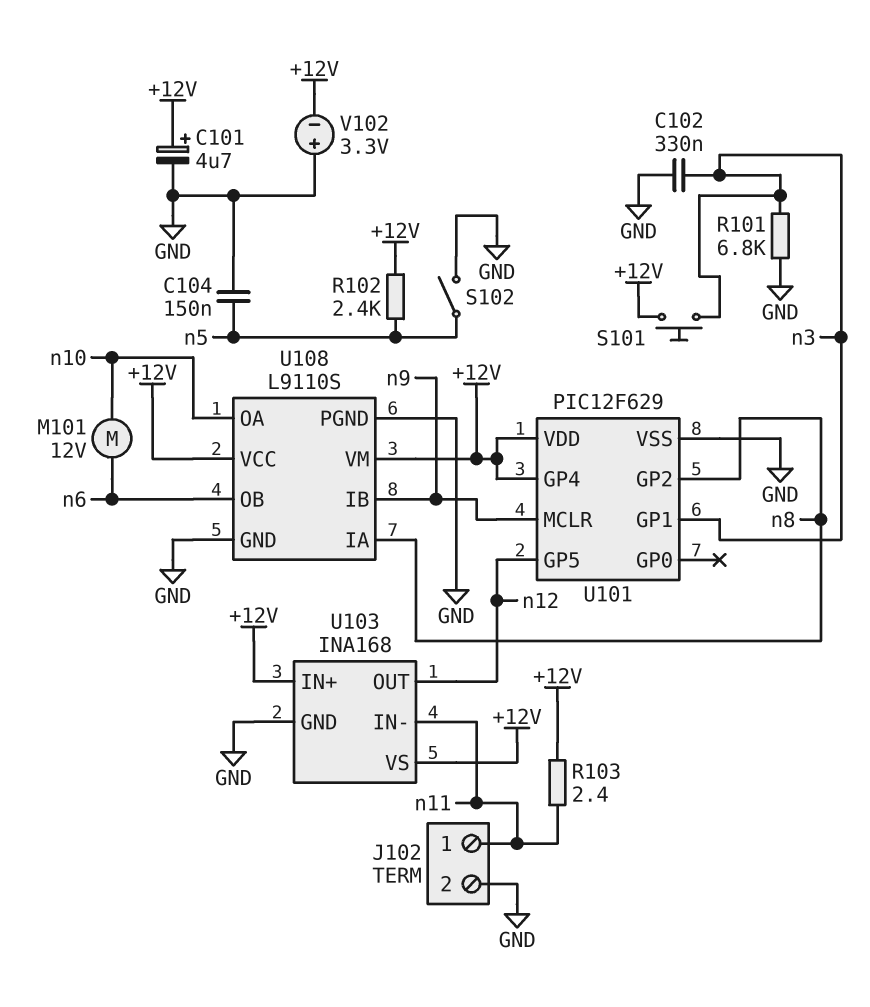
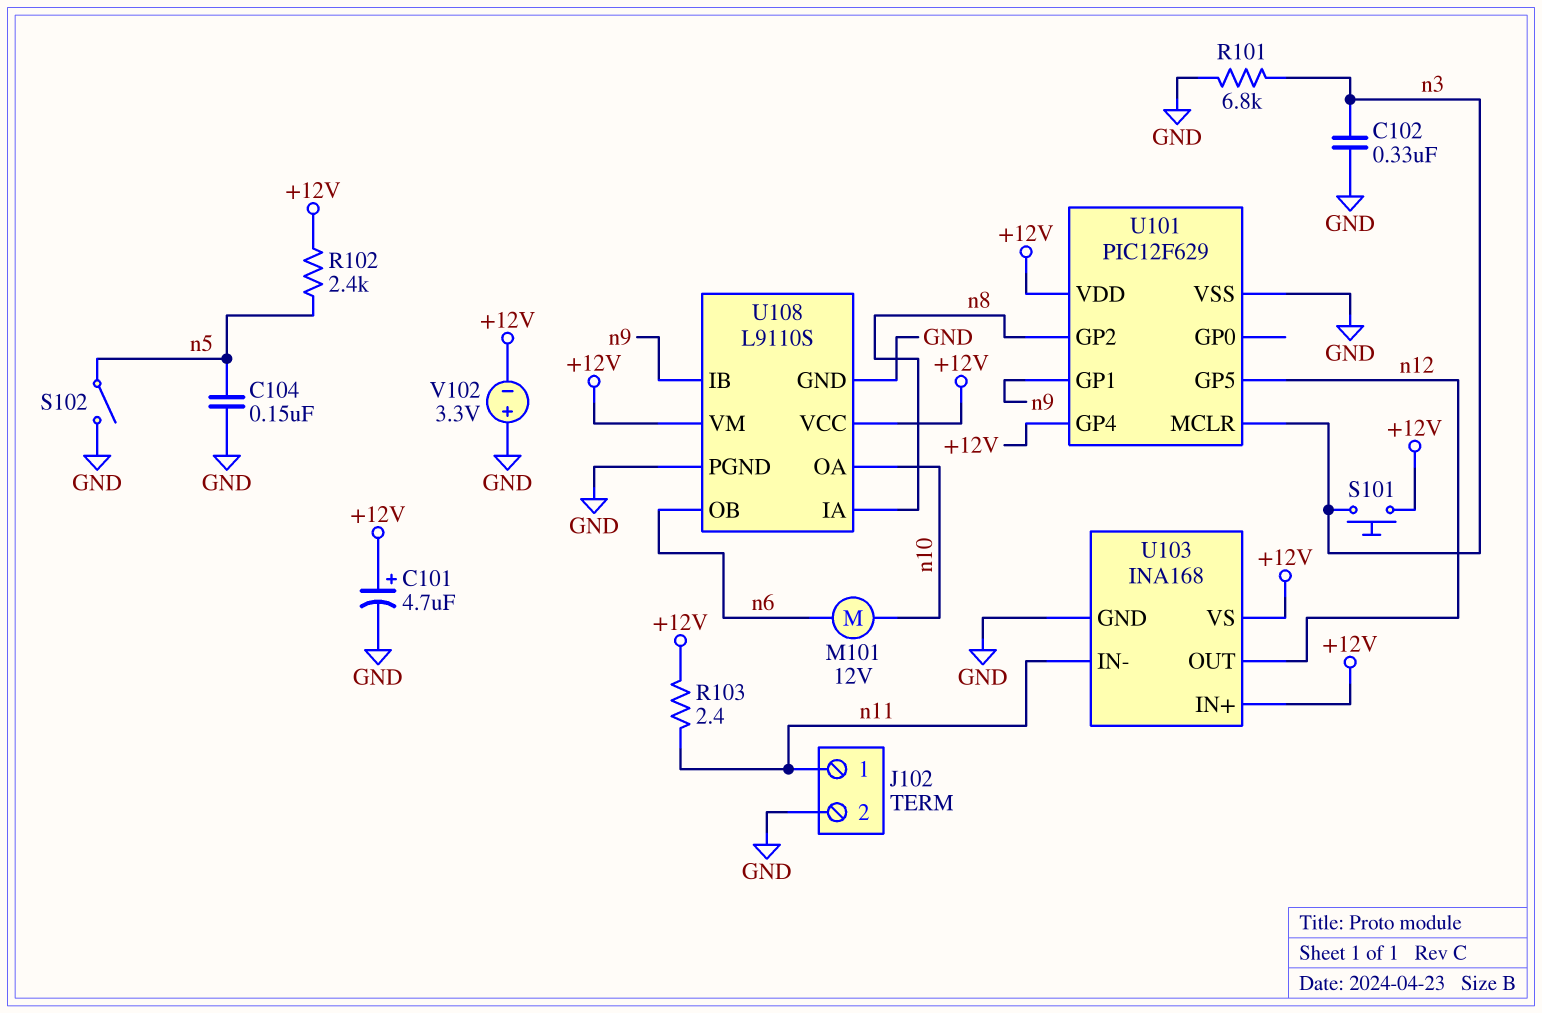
U101 pin GP1: n3 -> n9
U101 pin MCLR: n9 -> n3

